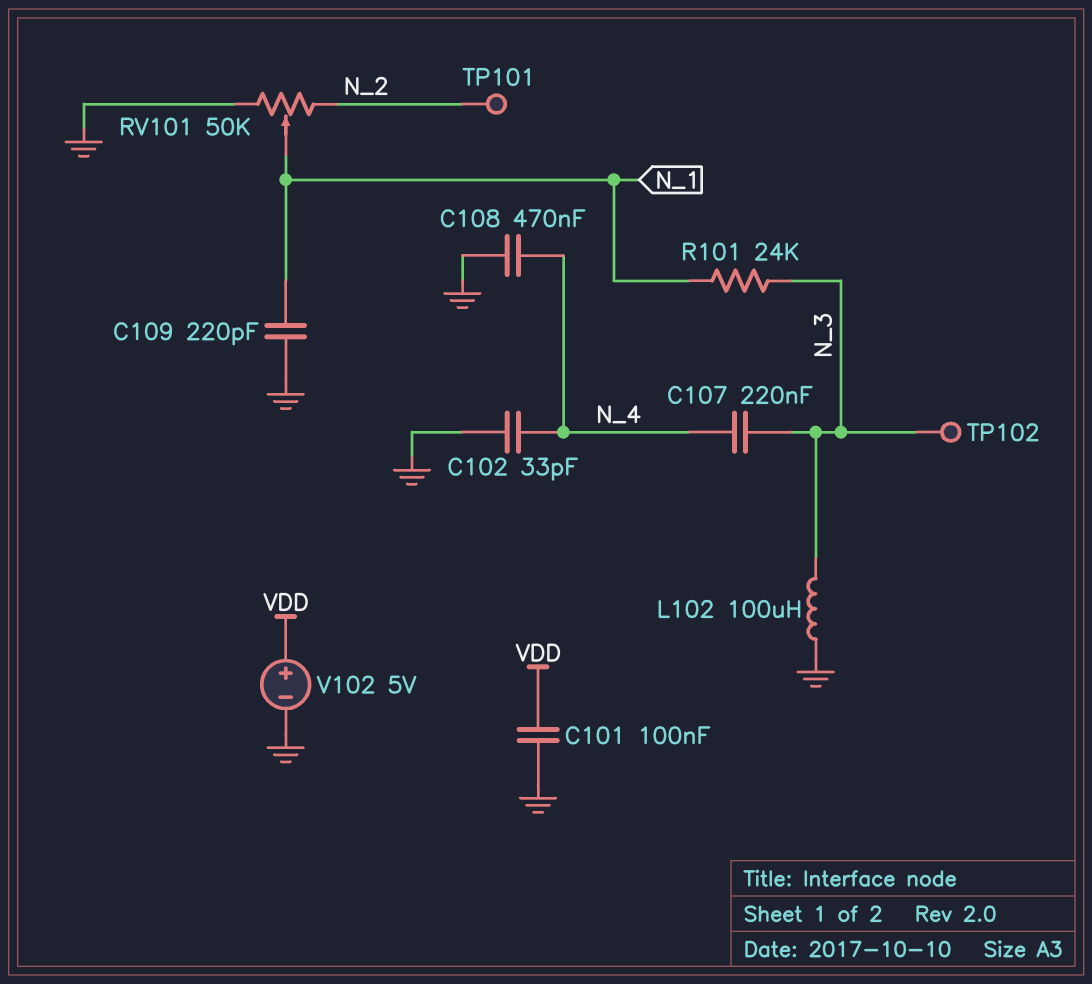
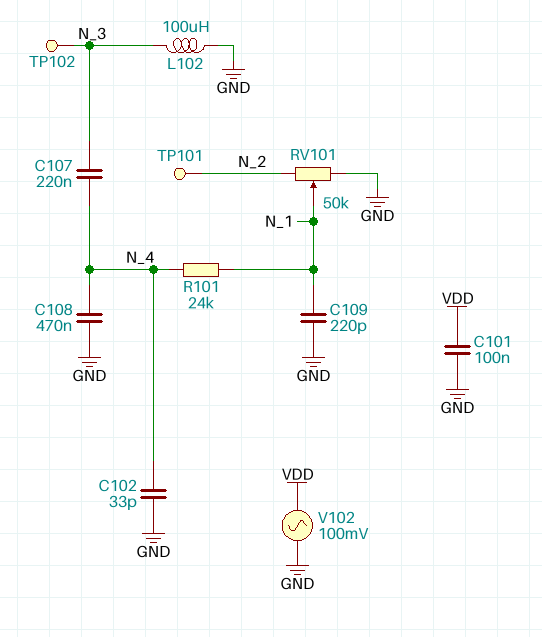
R101: 24k (N_1, N_3) -> 24k (N_1, N_4)
V102: 5V (plus VDD, minus GND) -> AC 100mV (GND, VDD)

